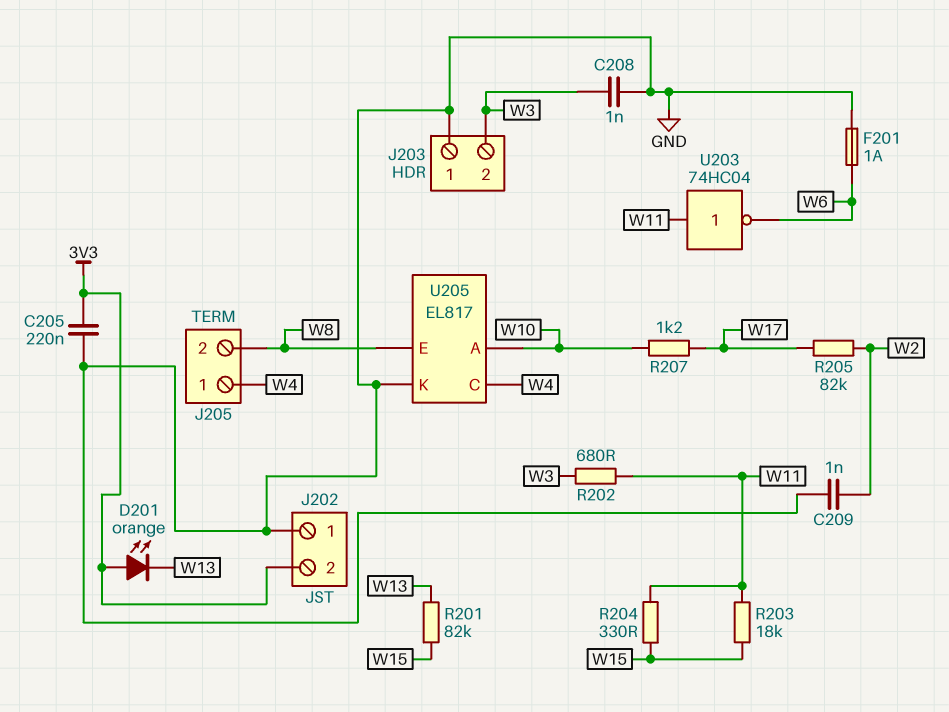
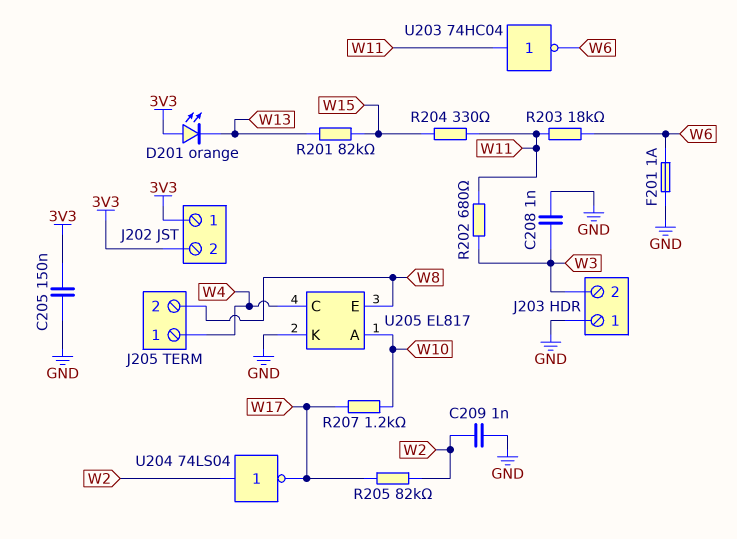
C205: 220nF (3V3, GND) -> 150nF (3V3, GND)
J202 pin 1: GND -> 3V3
R203: 18k (W11, W15) -> 18k (W6, W11)
U204: none -> NOT 74LS04 (in W2, out W17)

